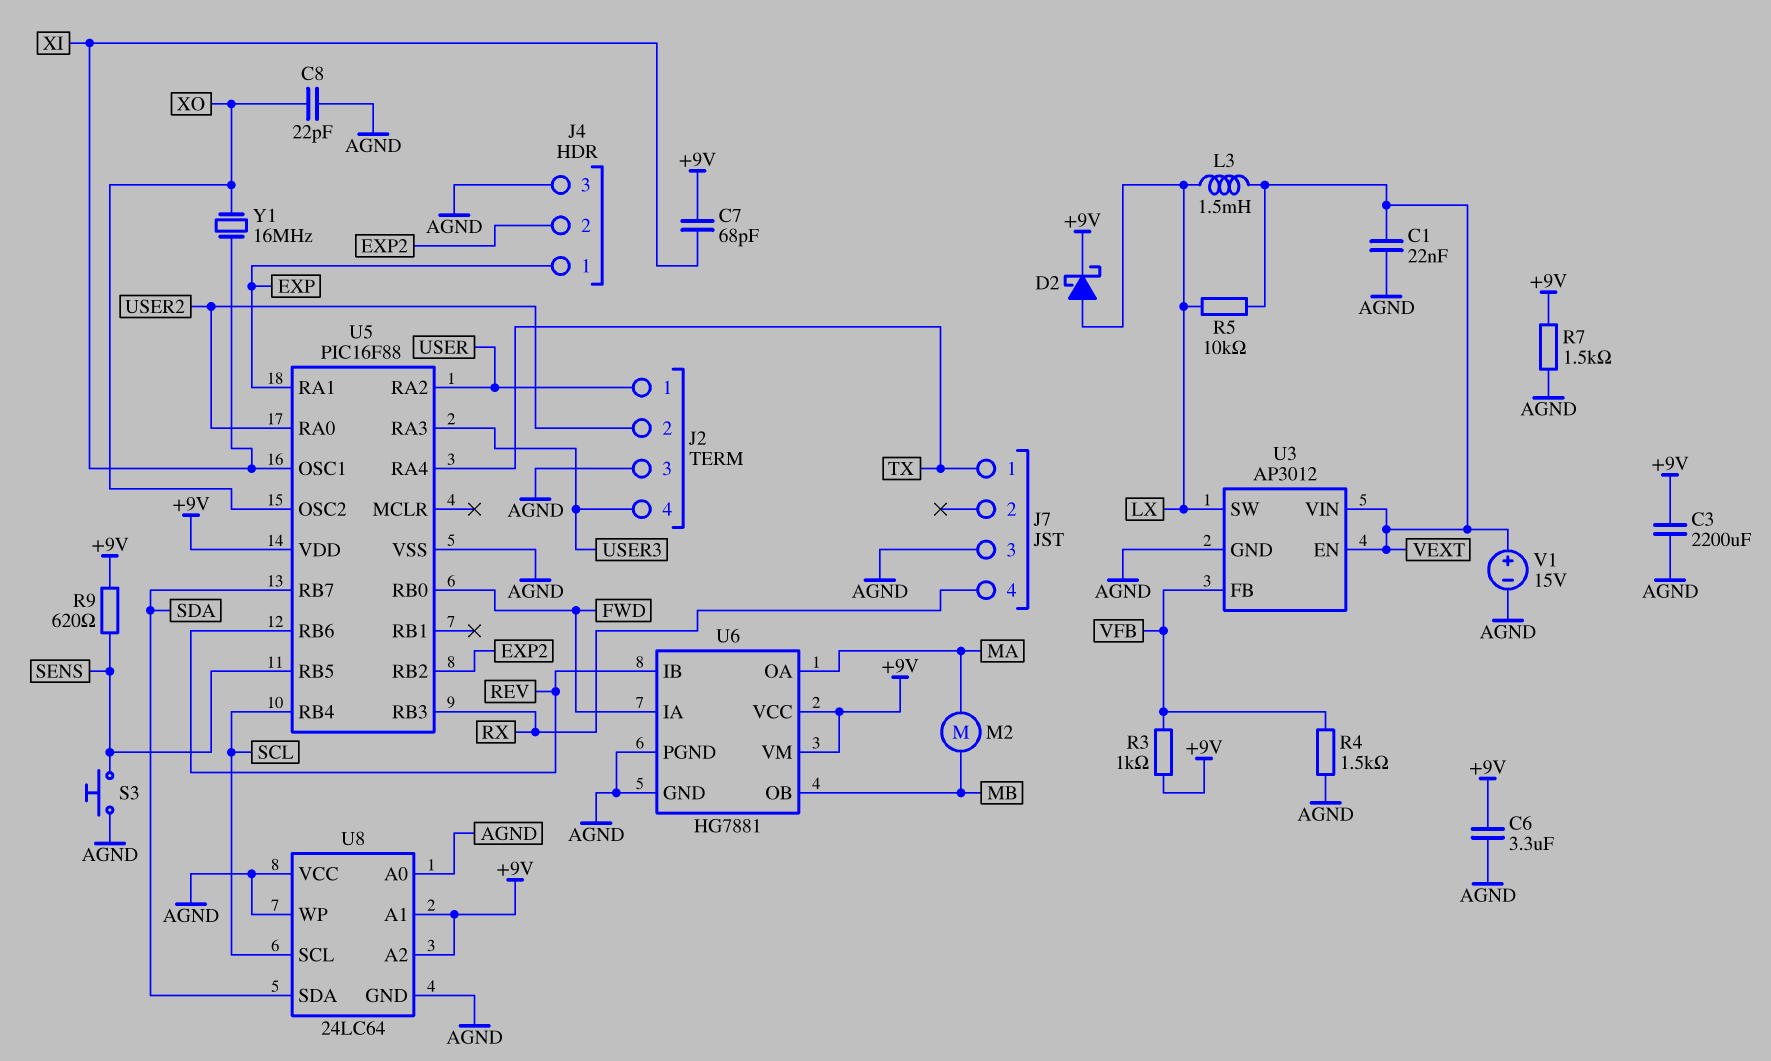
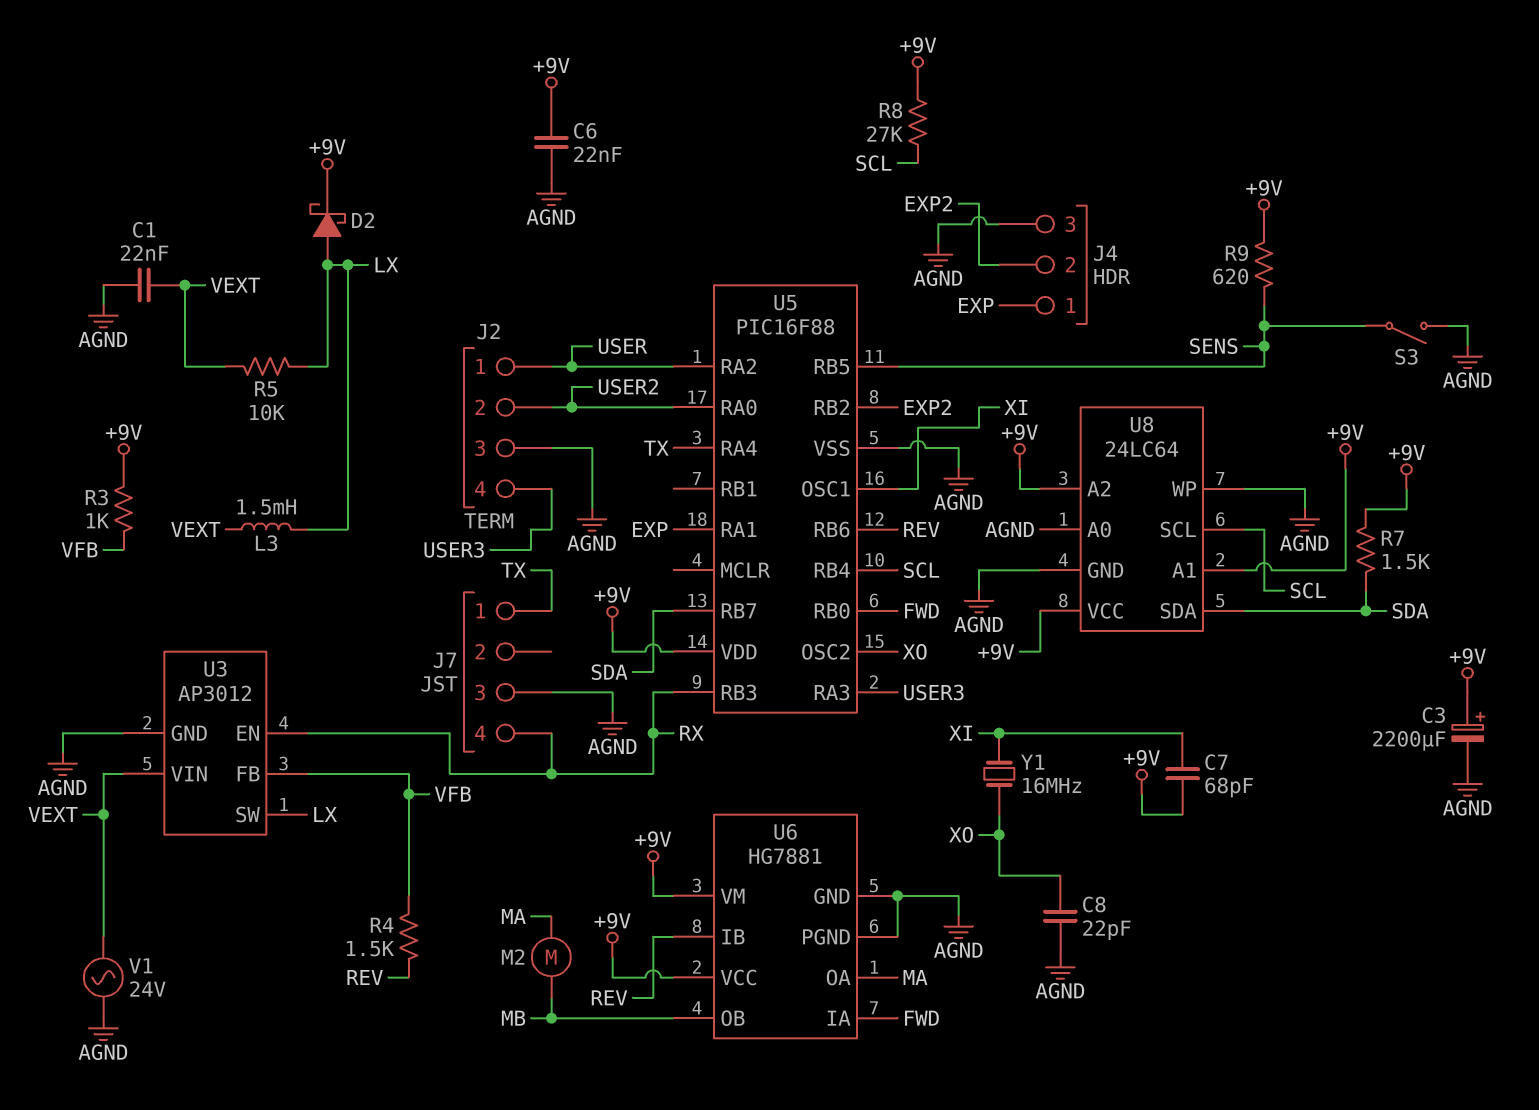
C3: 2200uF (+9V, AGND) -> 2200uF (plus +9V, minus AGND)
C6: 3.3uF (+9V, AGND) -> 22nF (+9V, AGND)
R4: 1.5k (AGND, VFB) -> 1.5k (REV, VFB)
R7: 1.5k (+9V, AGND) -> 1.5k (+9V, SDA)
R8: none -> 27k (+9V, SCL)
S3: button (AGND, SENS) -> switch (AGND, SENS)
U3 pin EN: VEXT -> RX
U8 pin VCC: AGND -> +9V
V1: 15V (plus VEXT, minus AGND) -> AC 24V (AGND, VEXT)

